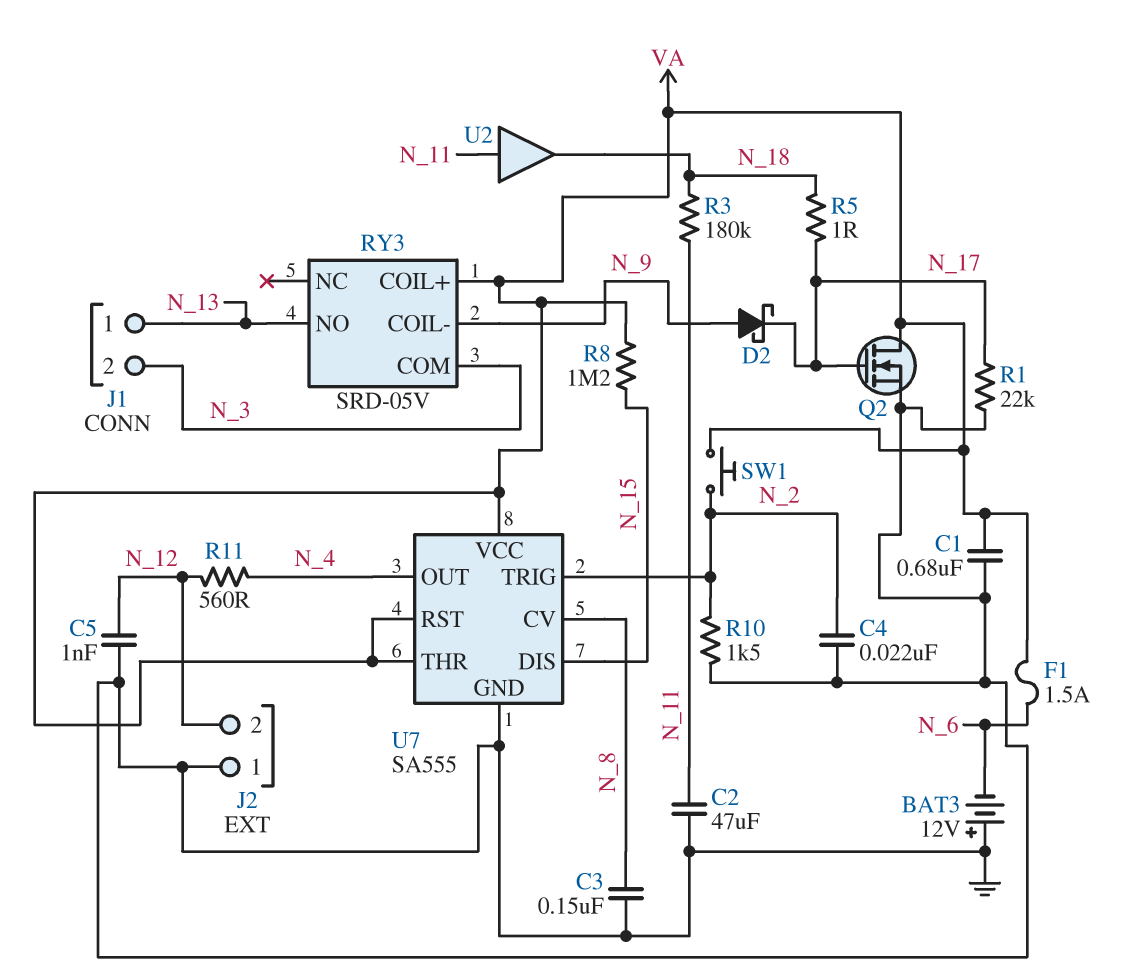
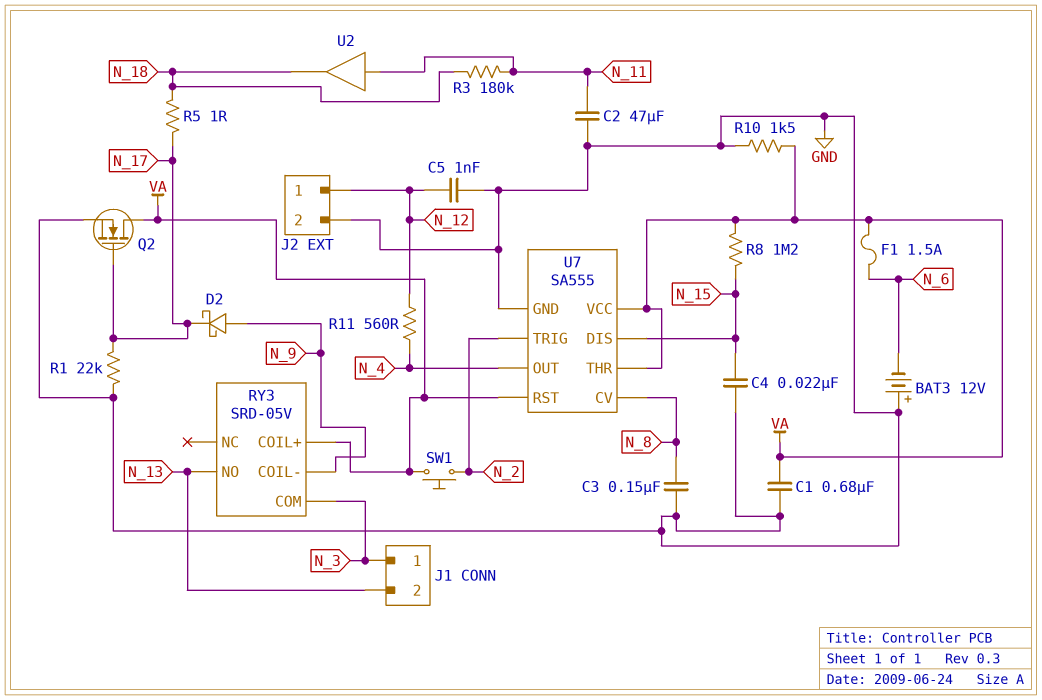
C4: 22nF (GND, N_2) -> 22nF (GND, N_15)
J1 pin 1: N_13 -> N_3
J1 pin 2: N_3 -> N_13
J2 pin 1: GND -> N_12
J2 pin 2: N_12 -> GND
R10: 1.5k (GND, N_2) -> 1.5k (GND, VA)

